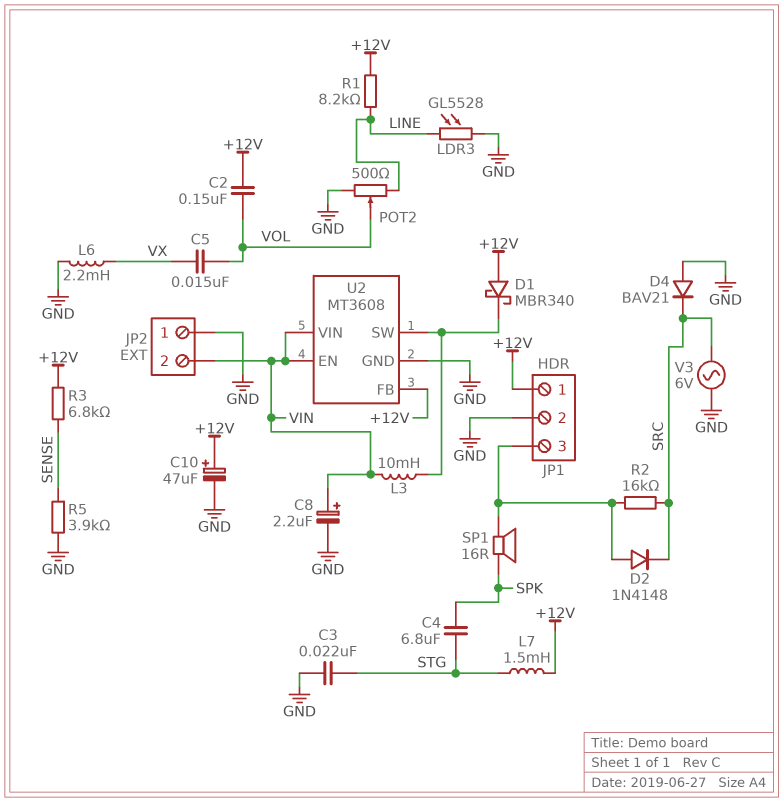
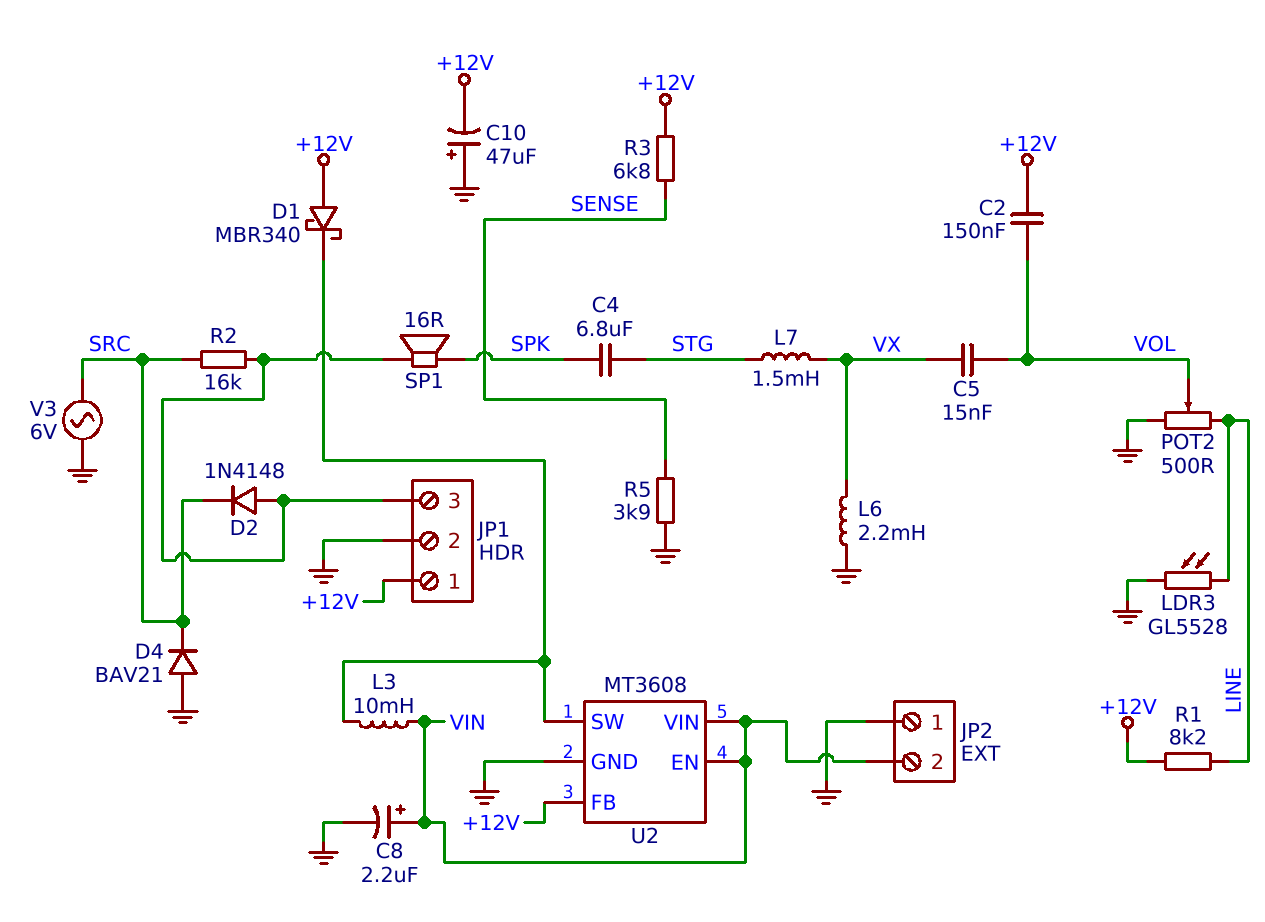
C3: 22nF (GND, STG) -> none
C10: 47uF (plus +12V, minus GND) -> 47uF (plus GND, minus +12V)
L7: 1.5mH (+12V, STG) -> 1.5mH (STG, VX)

